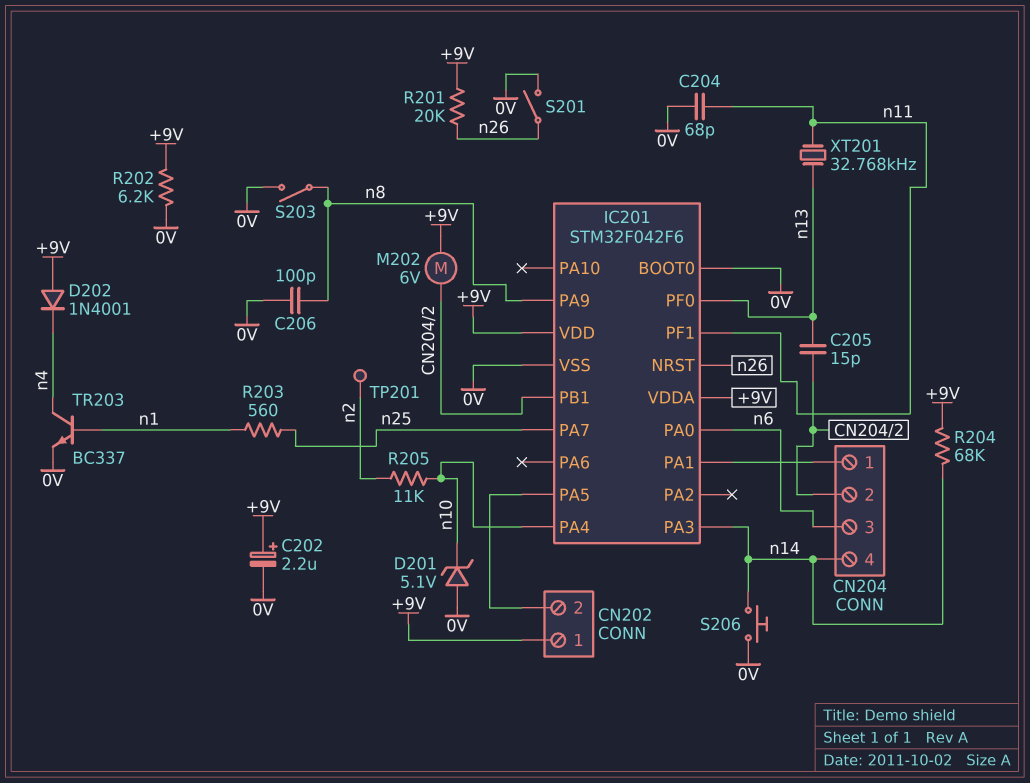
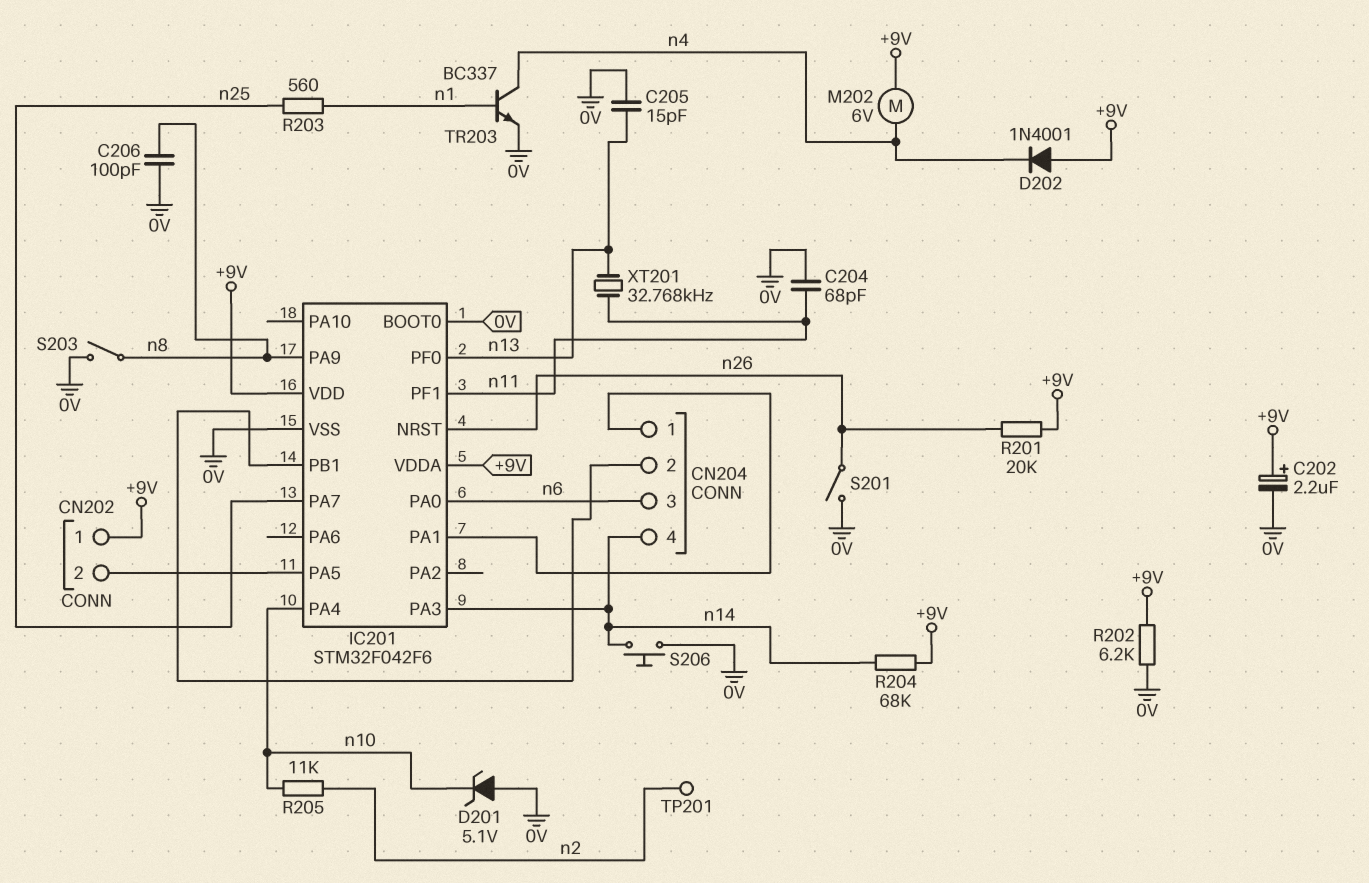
C205: 15pF (CN204/2, n13) -> 15pF (0V, n13)
M202: motor 6V (+9V, CN204/2) -> motor 6V (+9V, n4)

